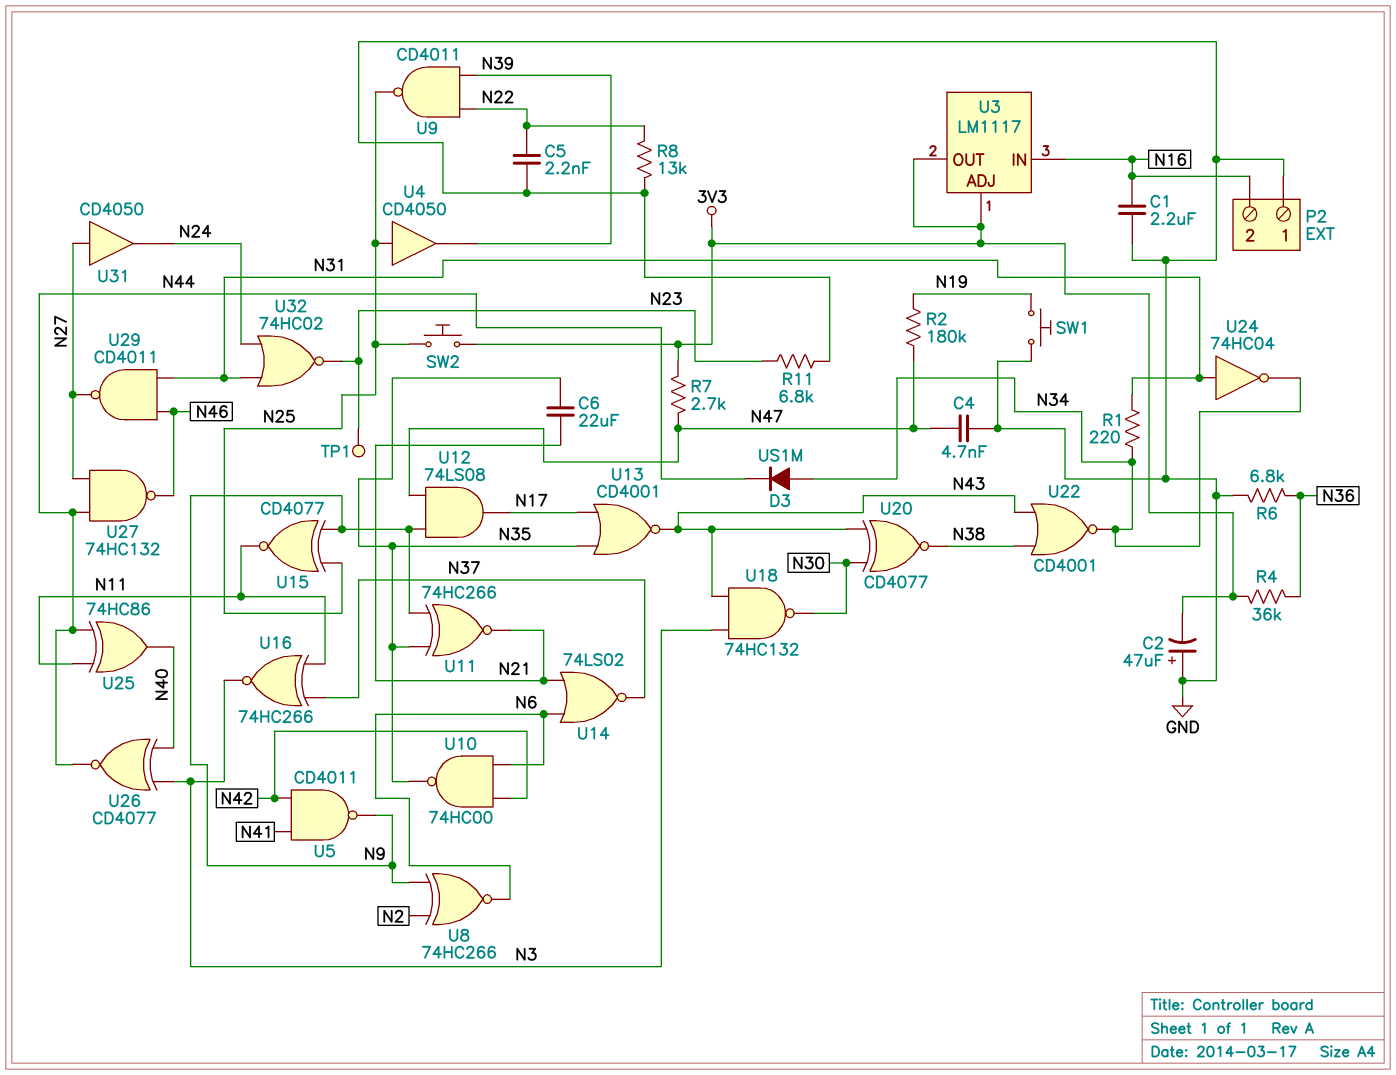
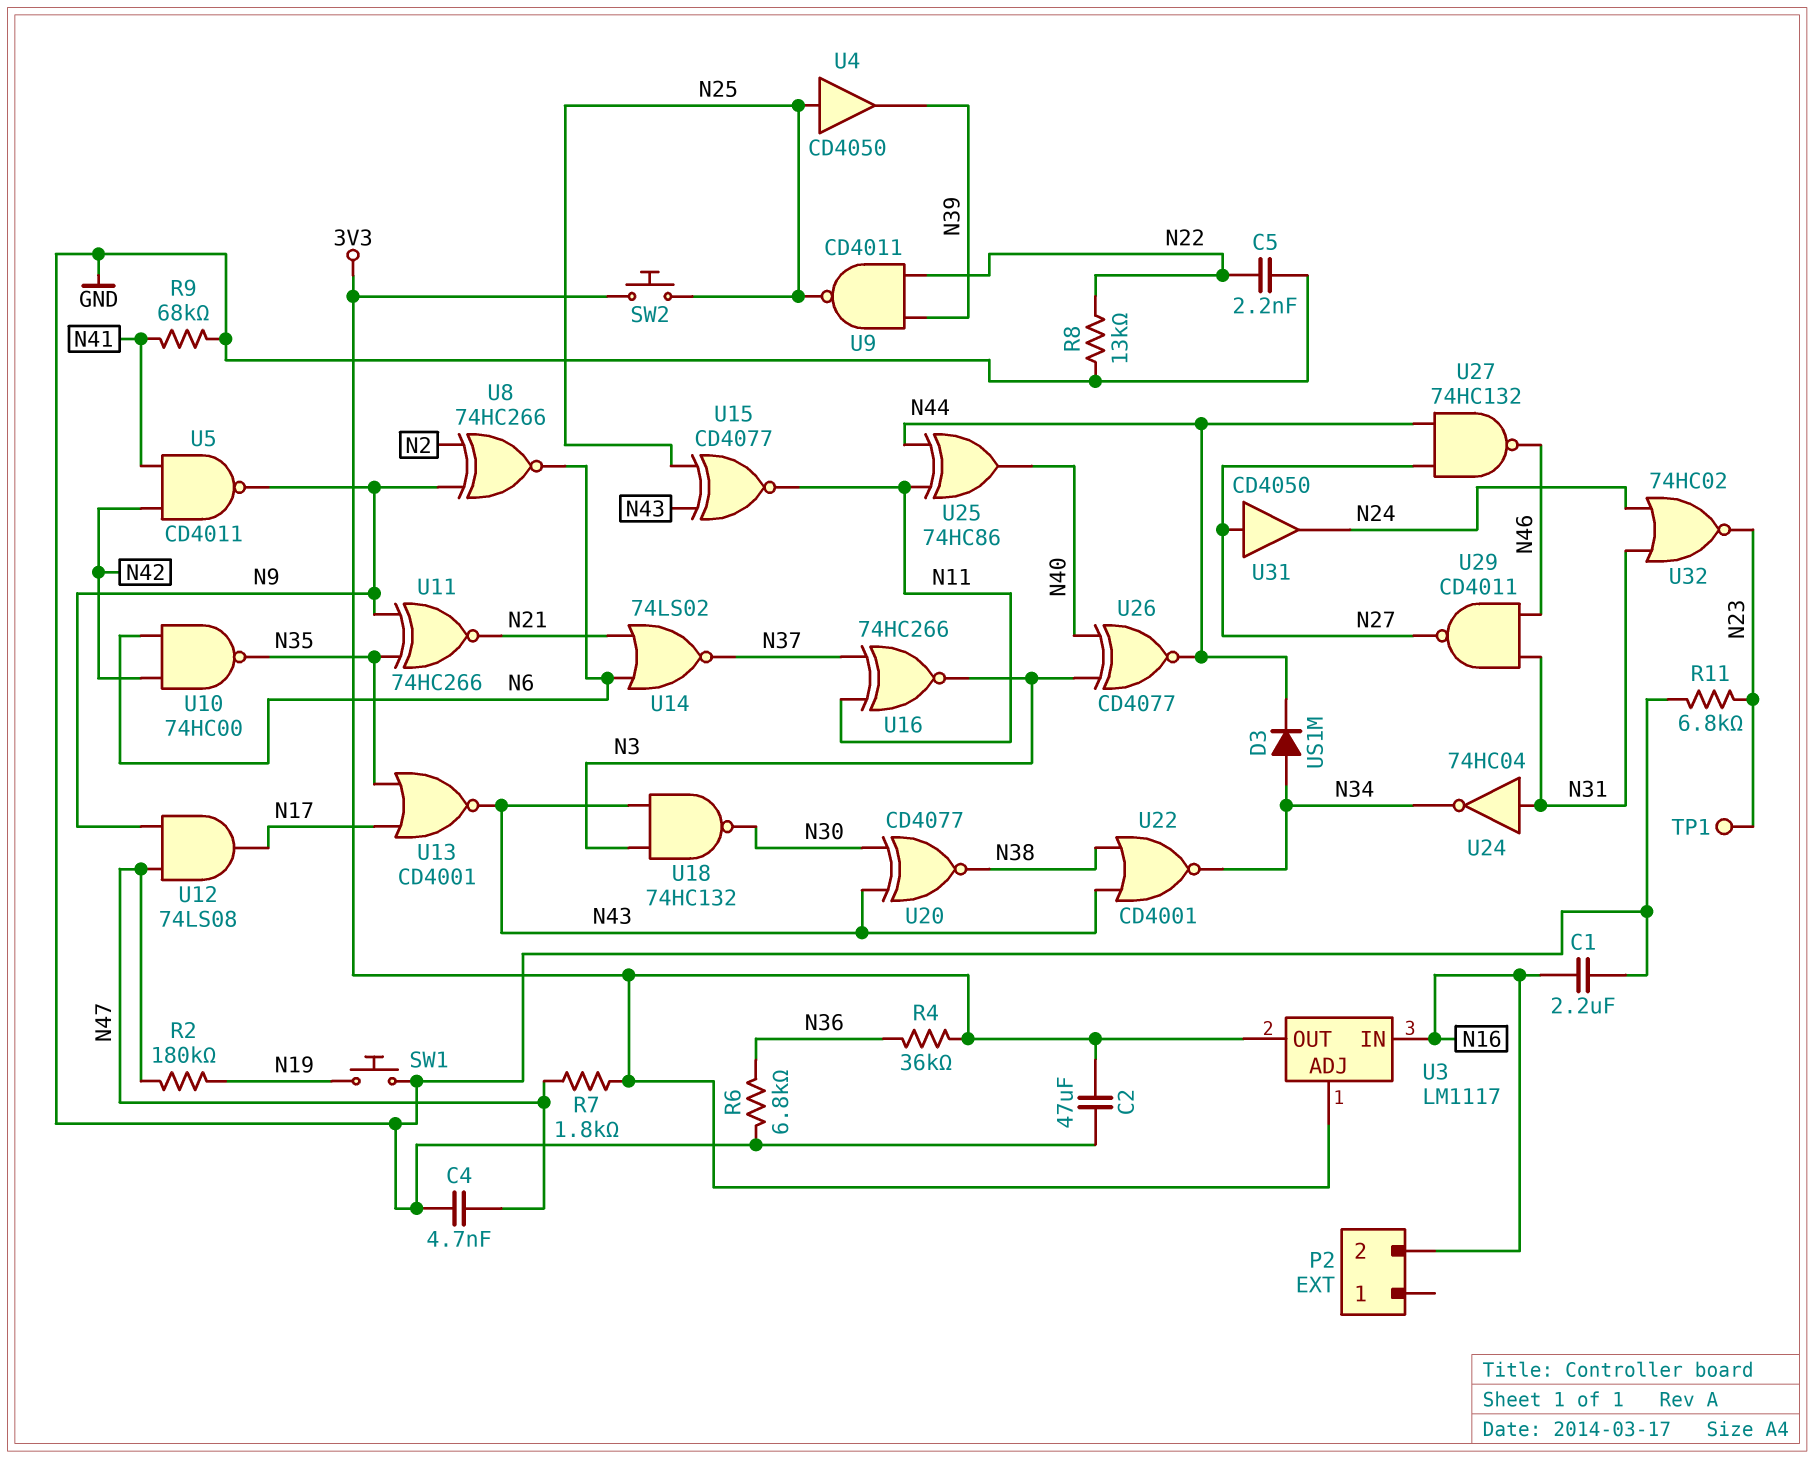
C2: 47uF (plus GND, minus 3V3) -> 47uF (3V3, GND)
C6: 22uF (N21, N35) -> none
P2 pin 1: GND -> none
R1: 220 (N31, N34) -> none
R7: 2.7k (3V3, N47) -> 1.8k (3V3, N47)
R9: none -> 68k (GND, N41)
U15: XNOR CD4077 (in N9, in N25, out N11) -> XNOR CD4077 (in N25, in N43, out N11)

